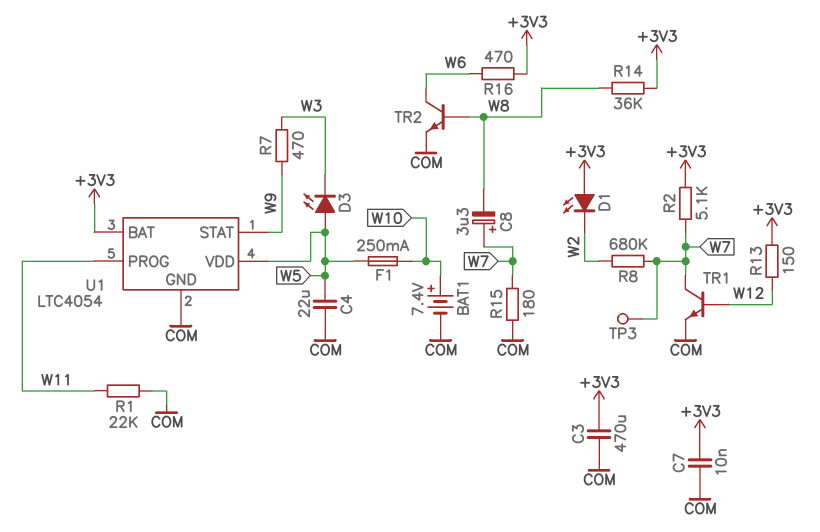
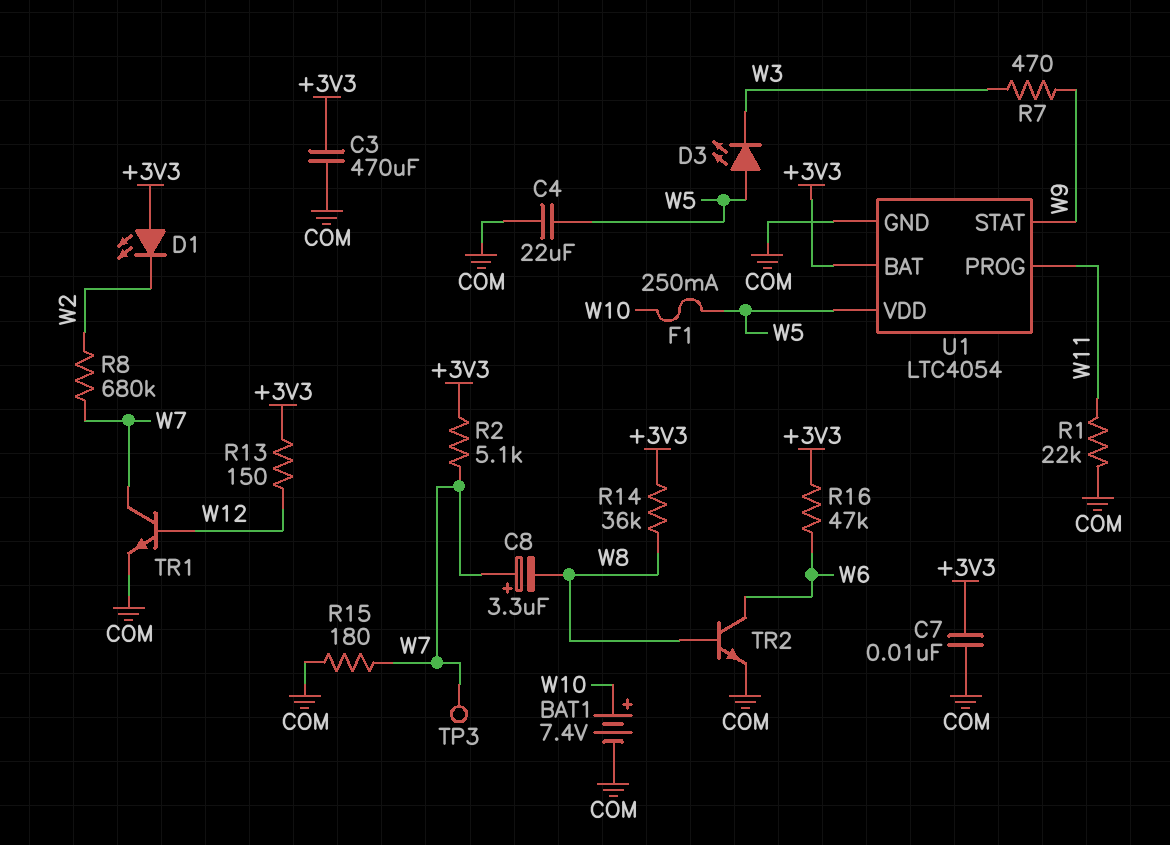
R16: 470 (+3V3, W6) -> 47k (+3V3, W6)

